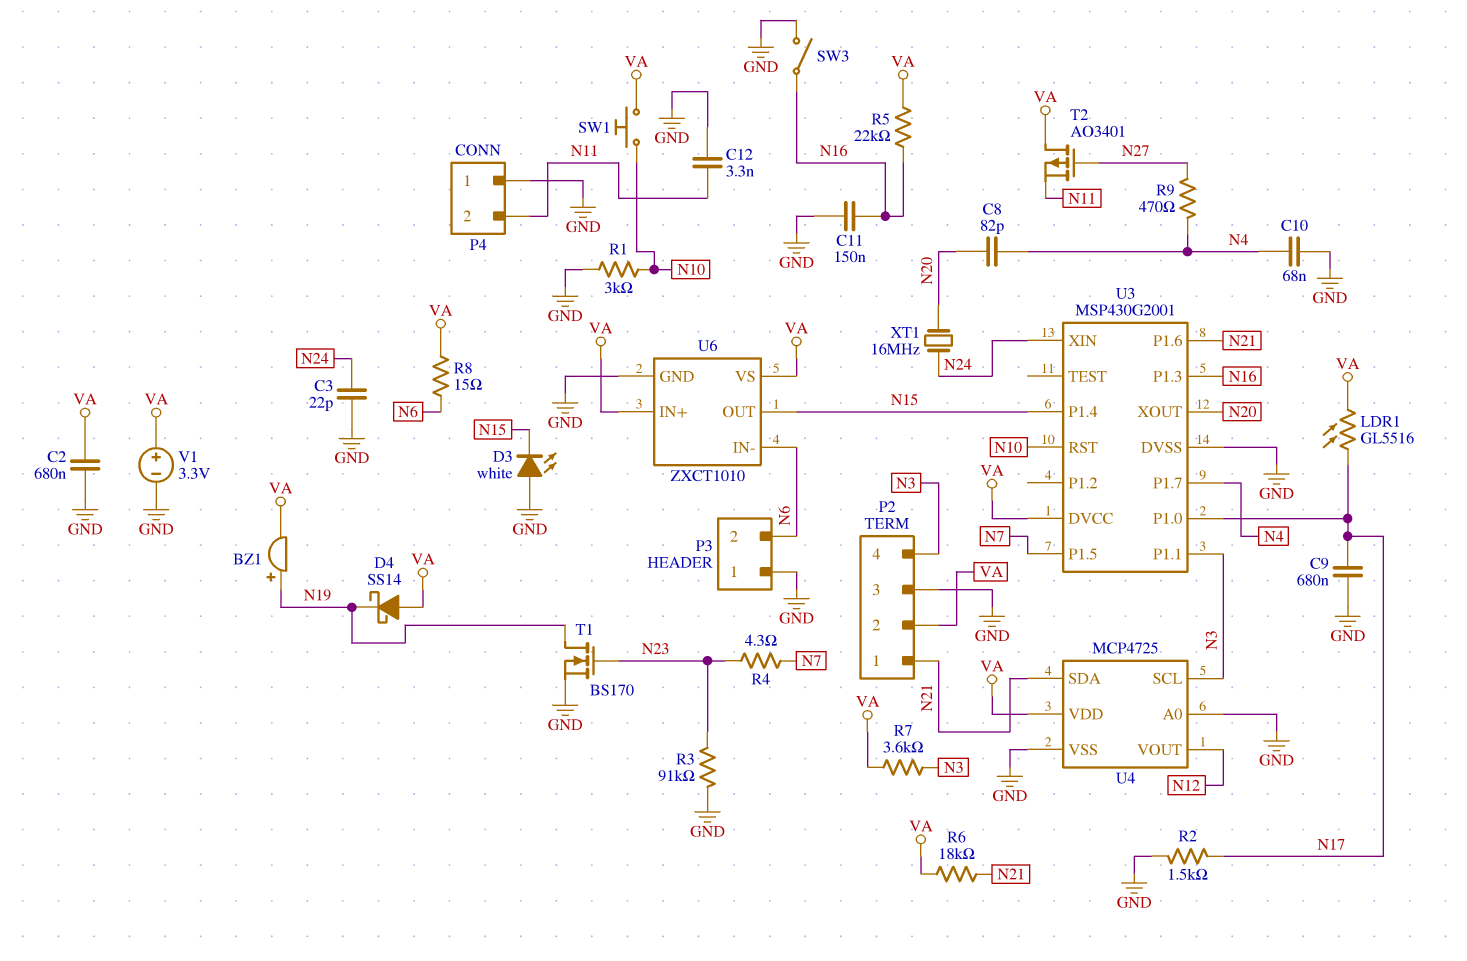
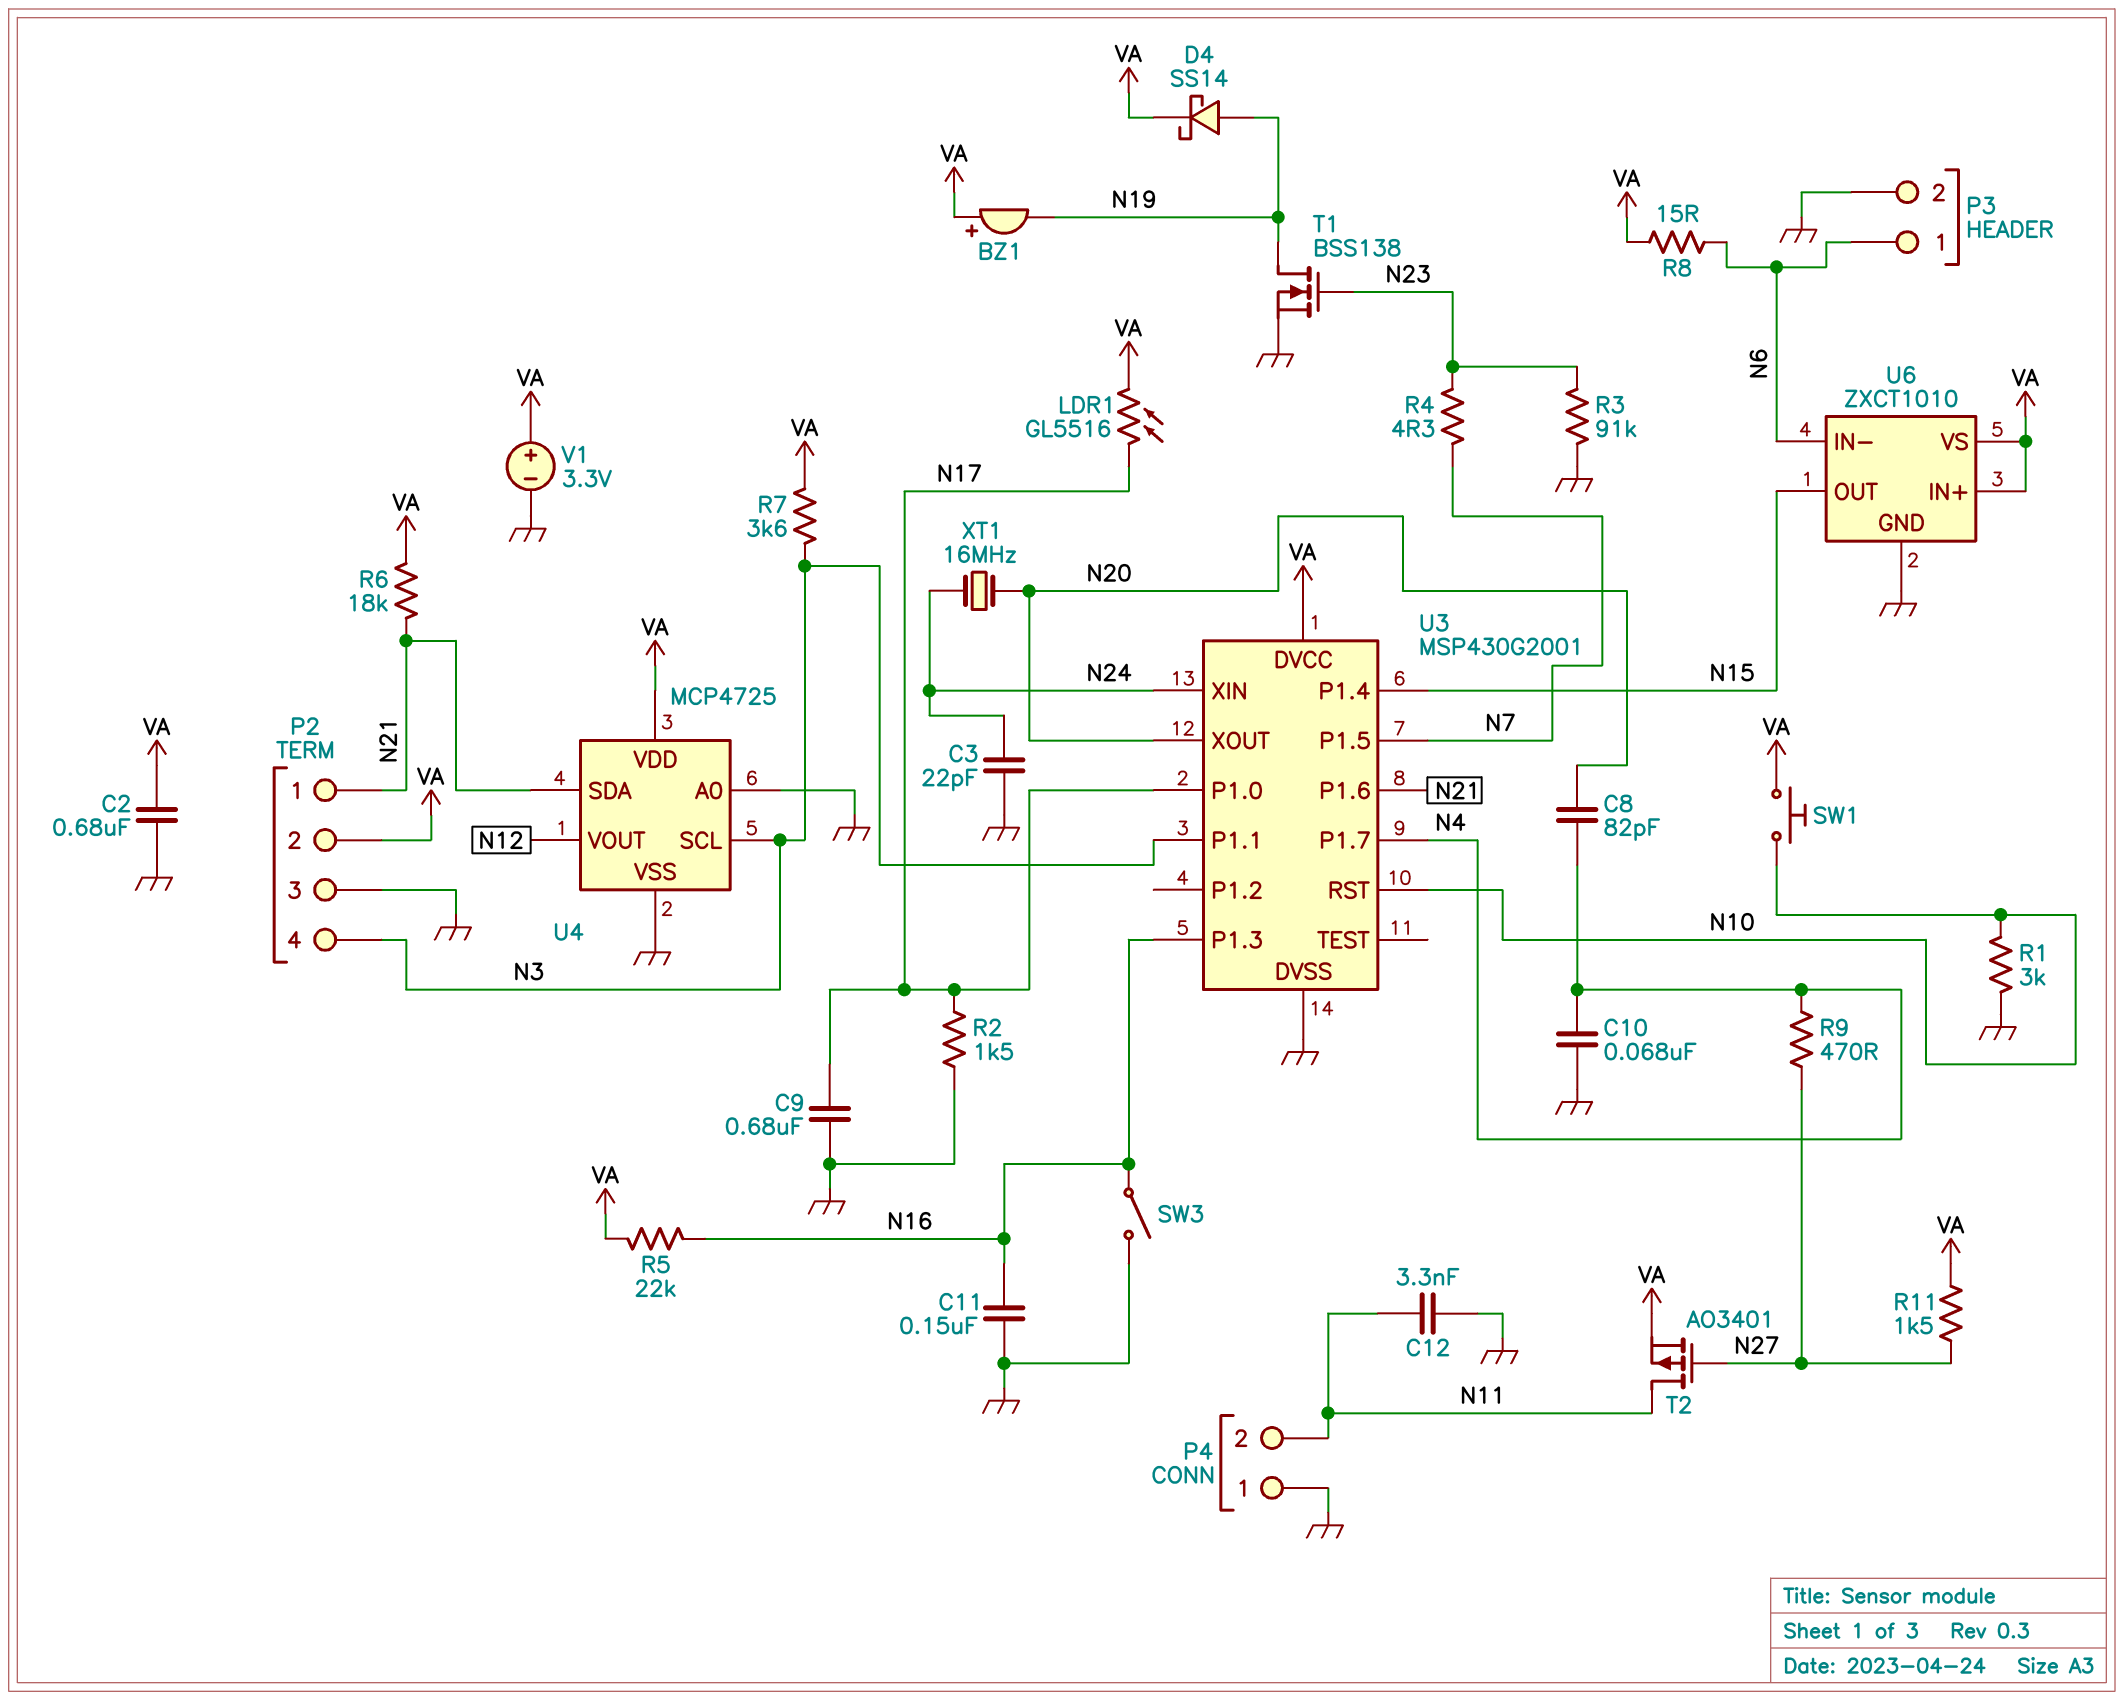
BZ1: buzzer (plus N19, minus VA) -> buzzer (plus VA, minus N19)
D3: LED white (A GND, K N15) -> none
D4: schottky SS14 (A VA, K N19) -> schottky SS14 (A N19, K VA)
P3 pin 1: GND -> N6
P3 pin 2: N6 -> GND
R11: none -> 1.5k (N27, VA)
T1: NMOS BS170 (G N23, D N19, S GND) -> NMOS BSS138 (G N23, D N19, S GND)
T2: PMOS AO3401 (G N27, D VA, S N11) -> PMOS AO3401 (G N27, D N11, S VA)

